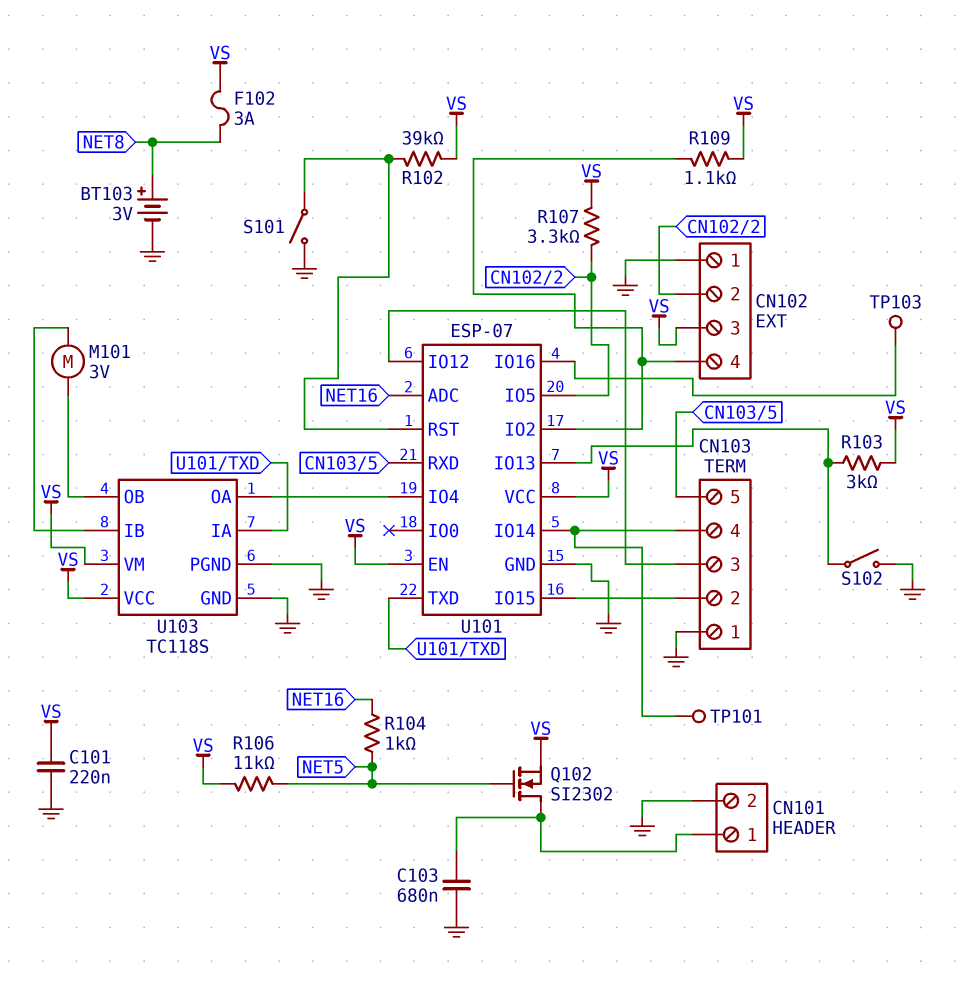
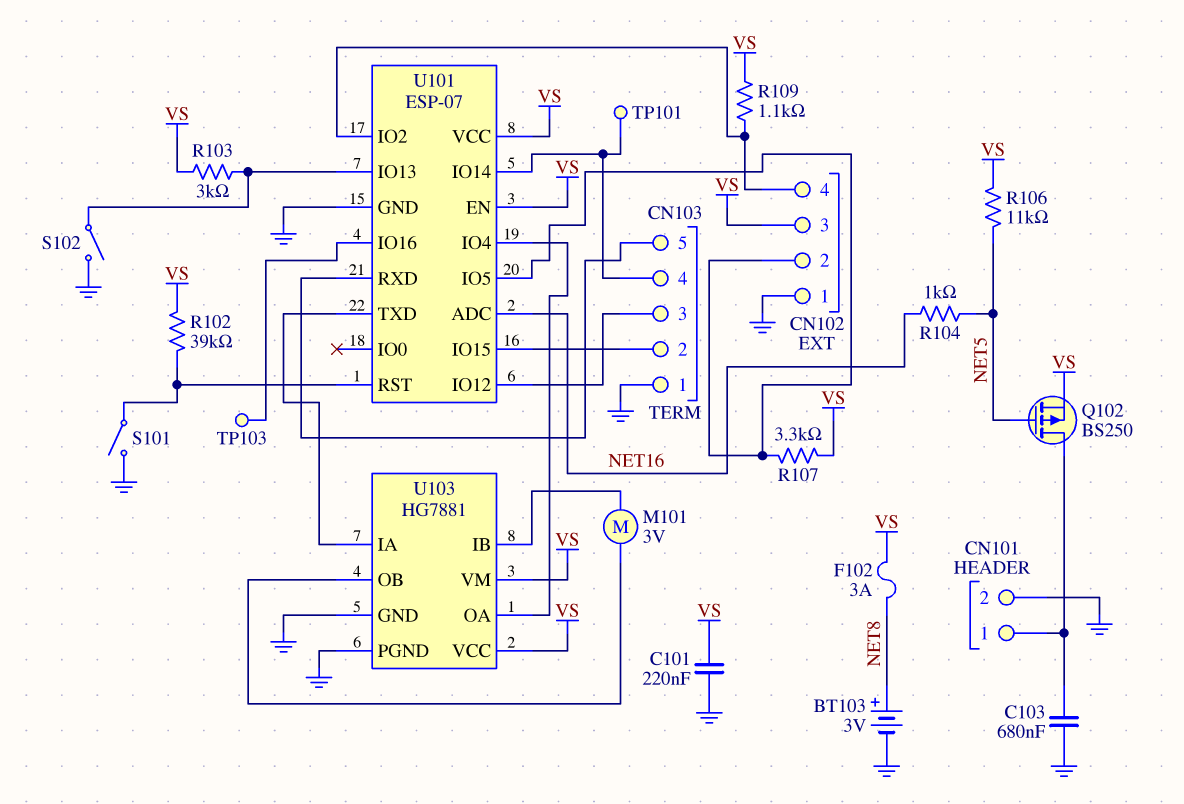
Q102: NMOS SI2302 (G NET5, D CN101/1, S VS) -> PMOS BS250 (G NET5, D CN101/1, S VS)
U103: TC118S -> HG7881

